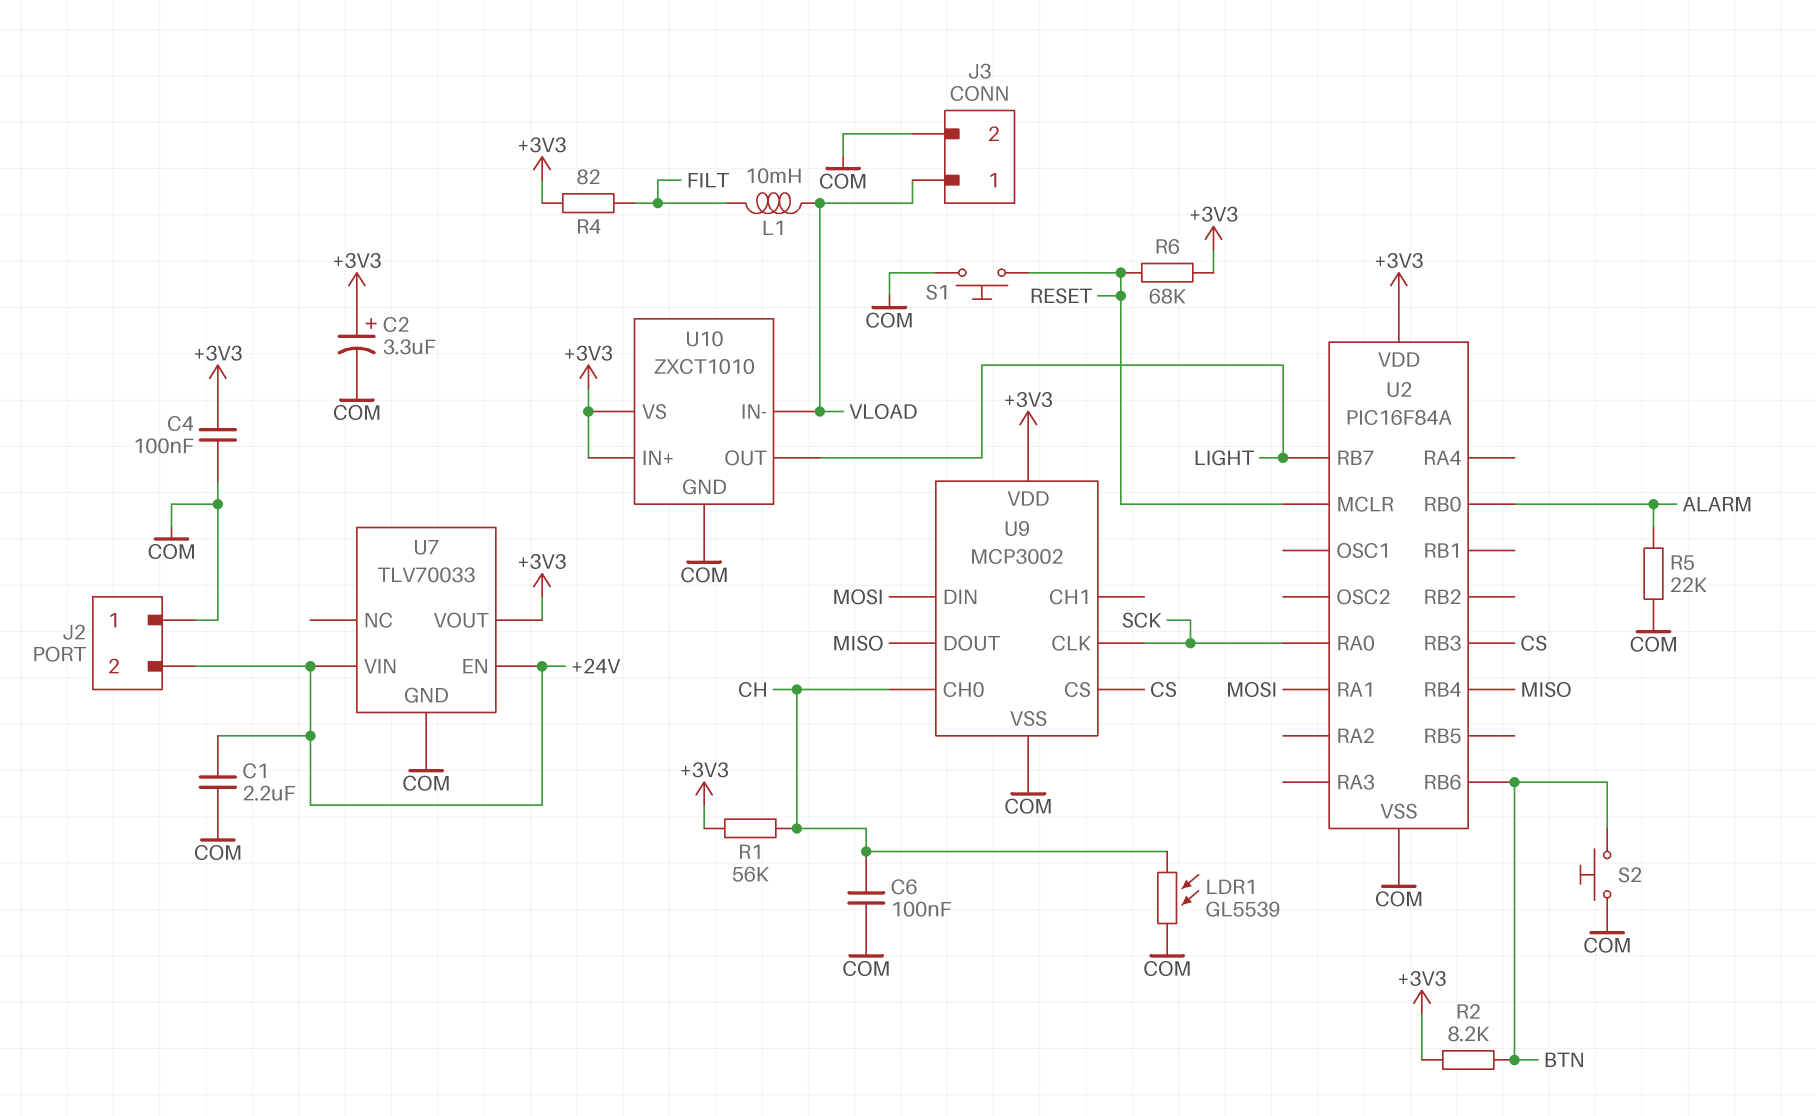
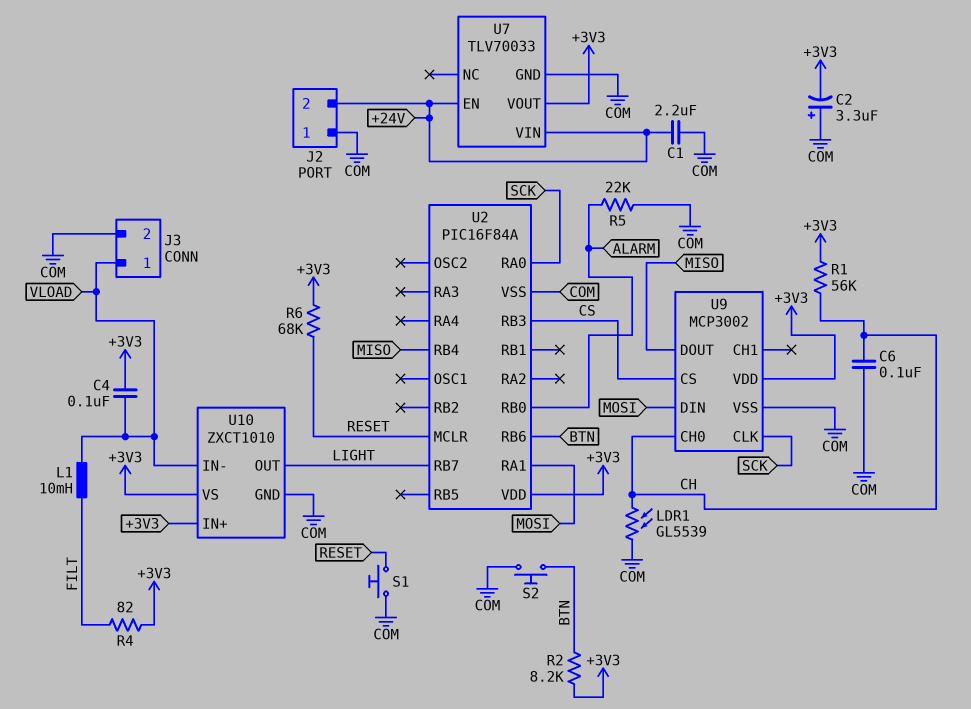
C2: 3.3uF (plus +3V3, minus COM) -> 3.3uF (plus COM, minus +3V3)
C4: 100nF (+3V3, COM) -> 100nF (+3V3, VLOAD)

